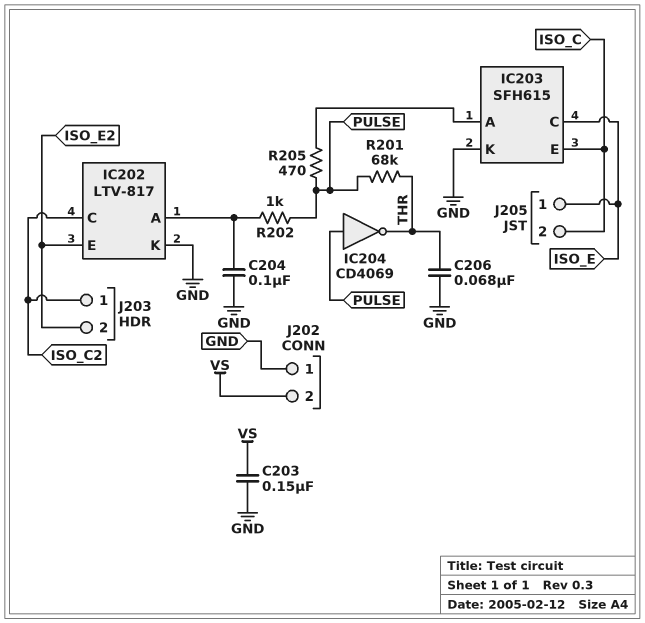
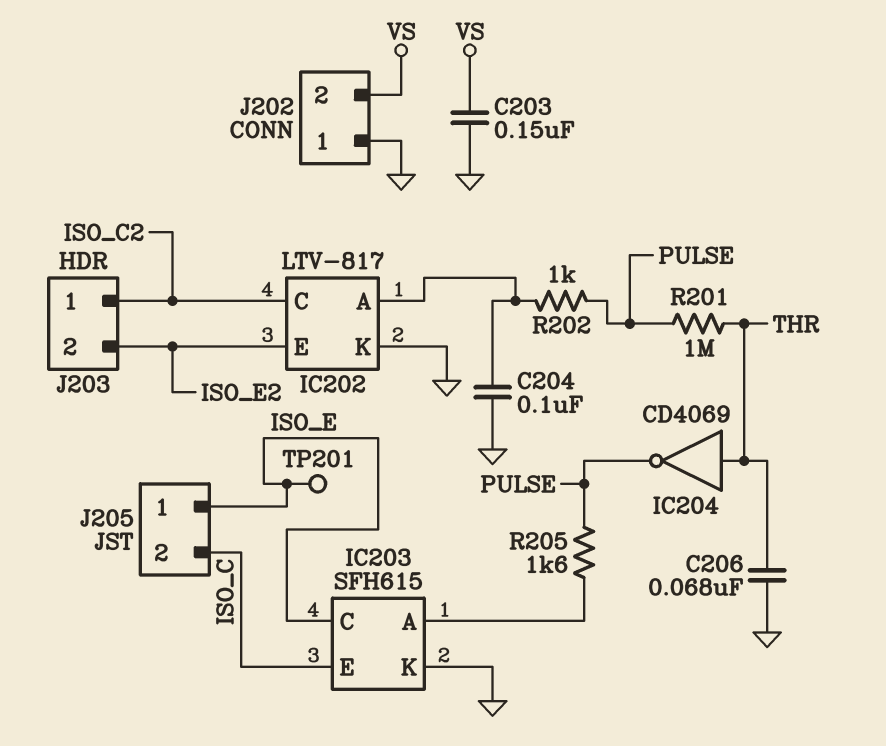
IC204: NOT CD4069 (in PULSE, out THR) -> NOT CD4069 (in THR, out PULSE)
R201: 68k (PULSE, THR) -> 1M (PULSE, THR)
R205: 470 (IC203/A, PULSE) -> 1.6k (IC203/A, PULSE)
TP201: none -> test point (ISO_E)

